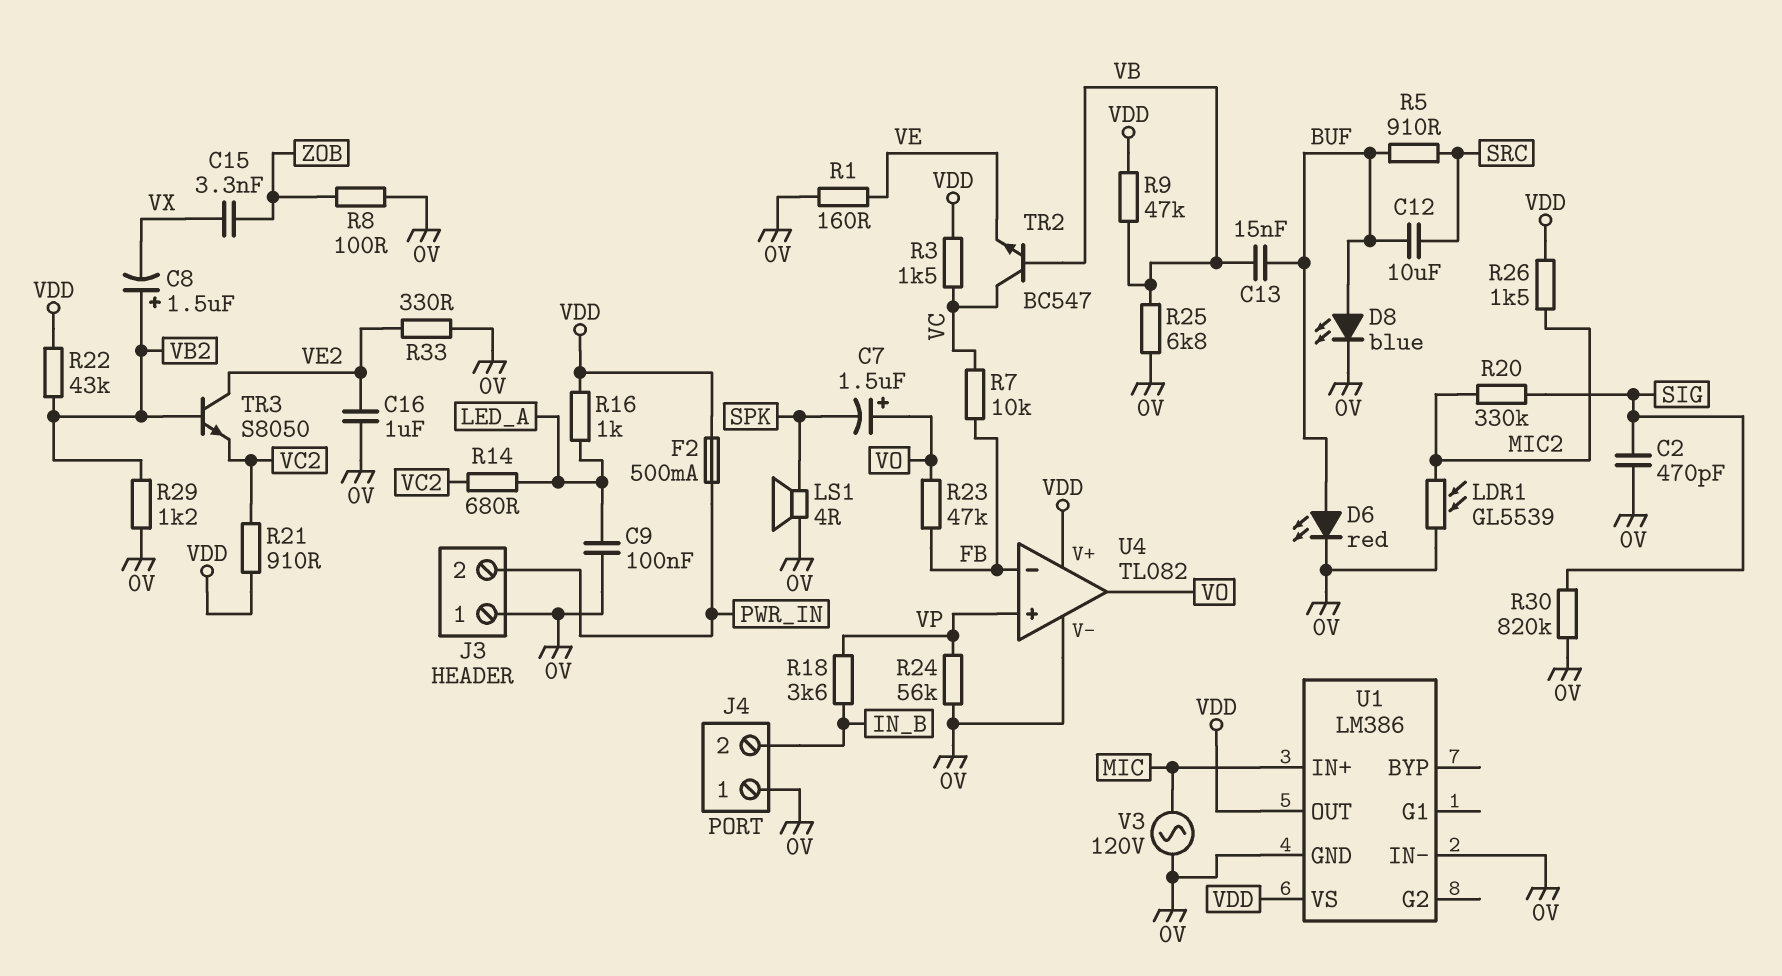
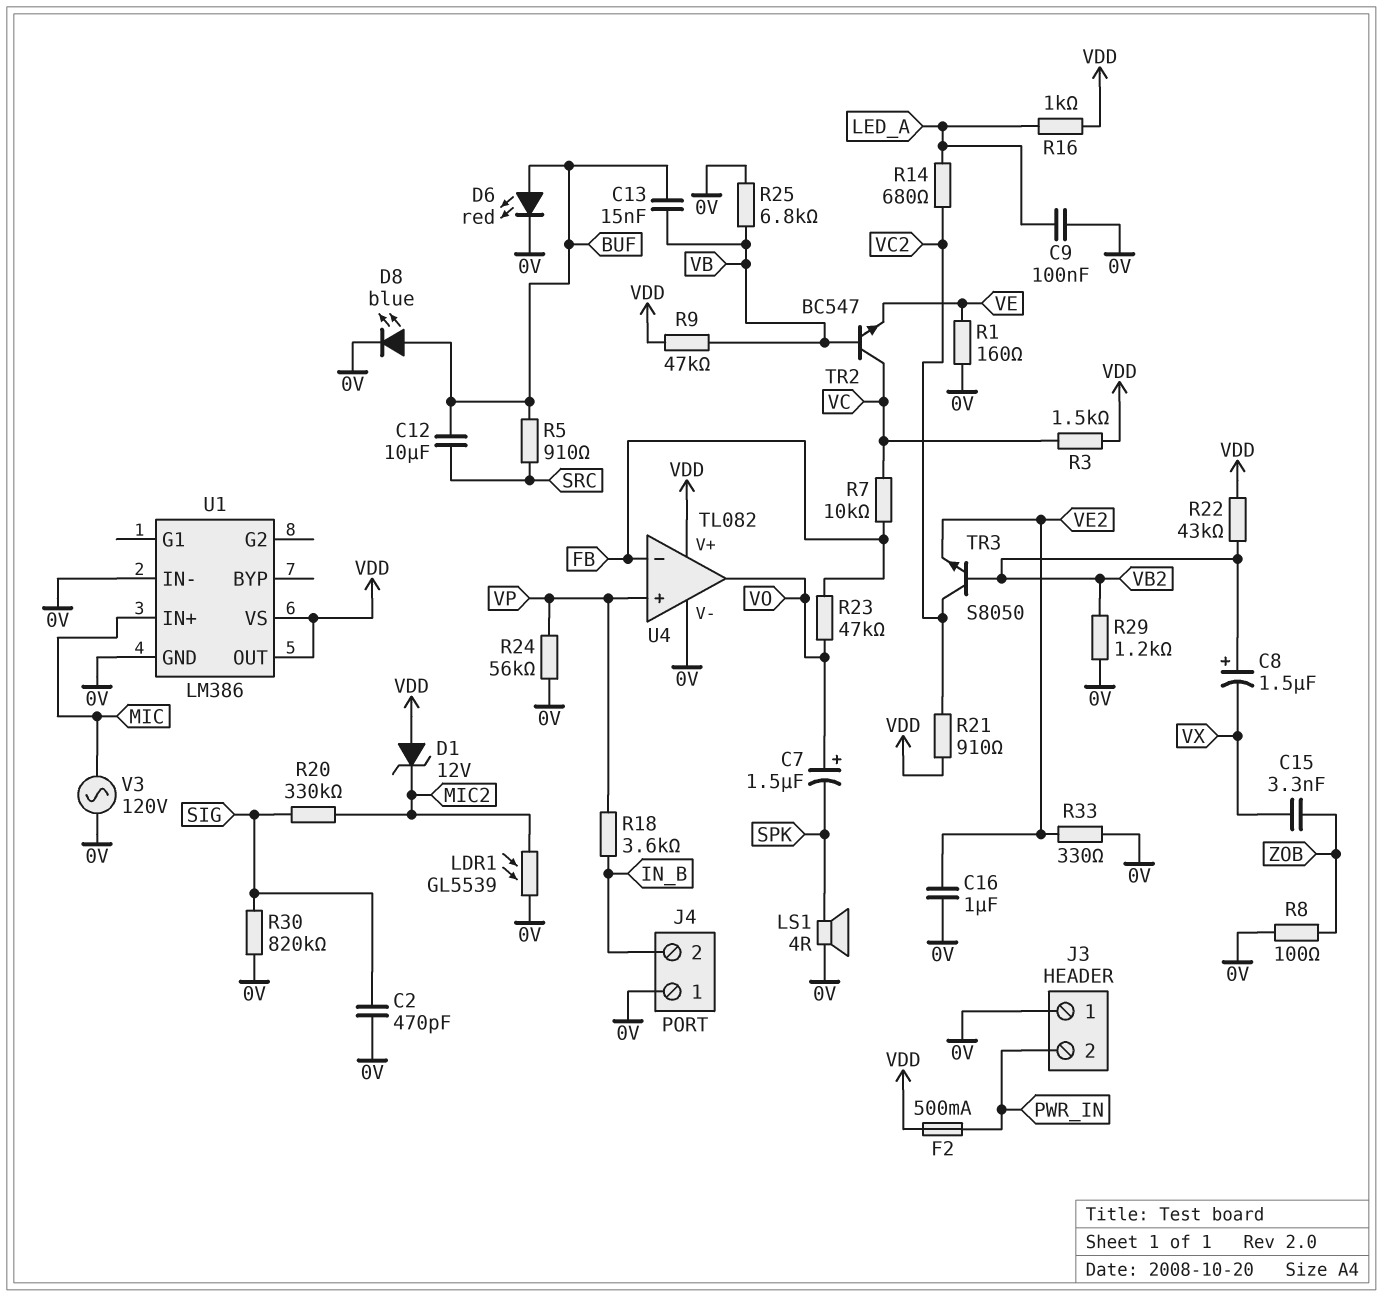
D1: none -> zener 12V (A VDD, K MIC2)
R26: 1.5k (MIC2, VDD) -> none
TR3: NPN S8050 (B VB2, C VE2, E VC2) -> NPN S8050 (B VB2, C VC2, E VE2)

